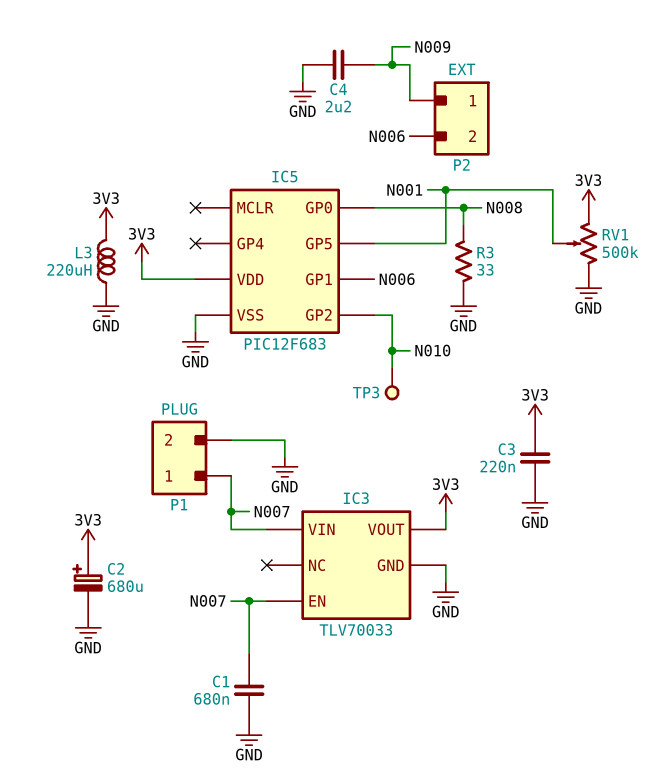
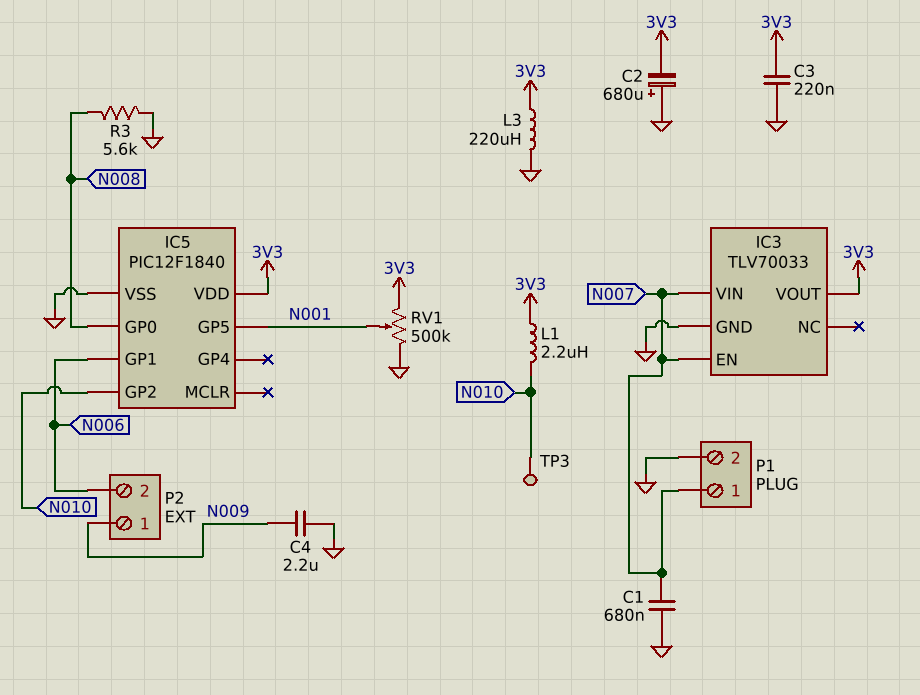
C2: 680uF (plus 3V3, minus GND) -> 680uF (plus GND, minus 3V3)
IC5: PIC12F683 -> PIC12F1840
L1: none -> 2.2uH (3V3, N010)
R3: 33 (GND, N008) -> 5.6k (GND, N008)

